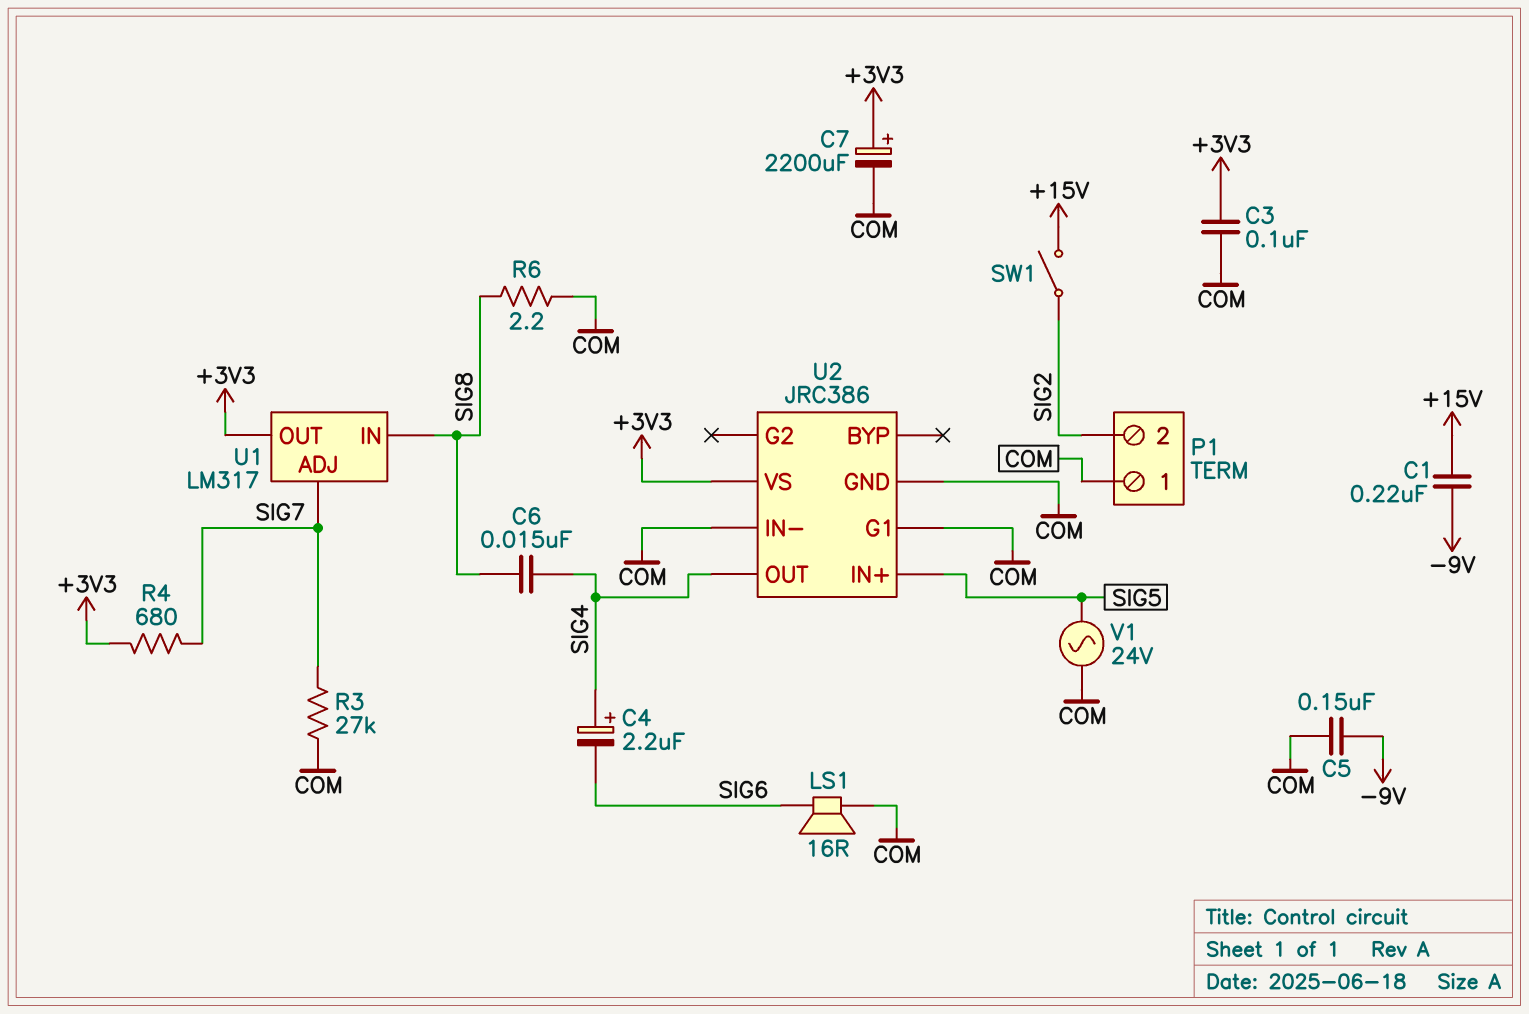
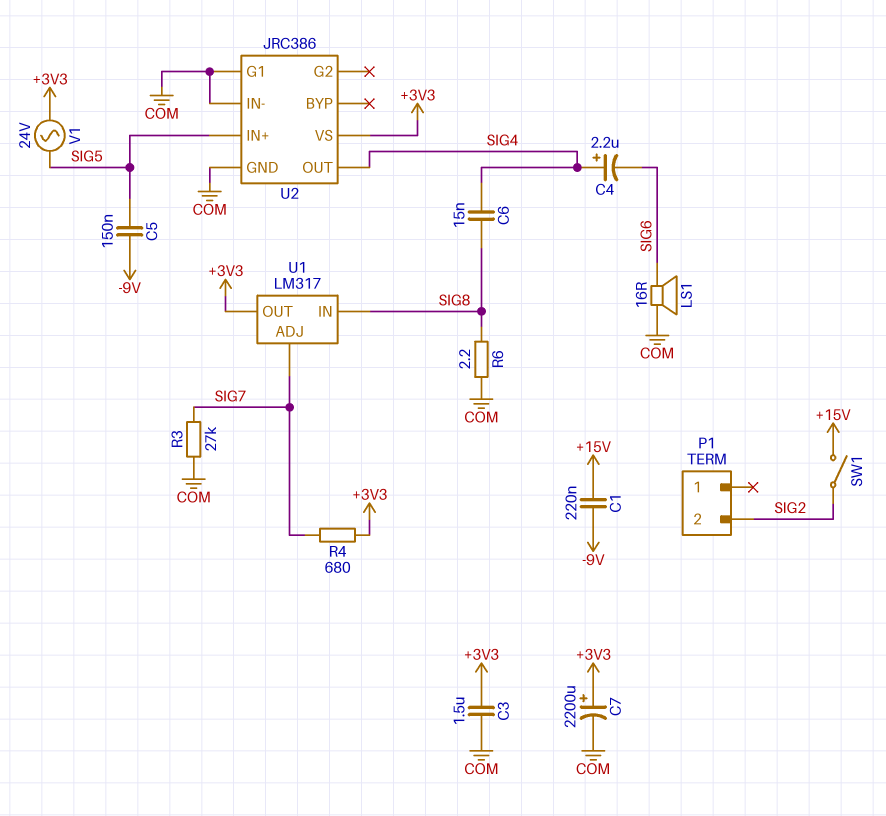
C3: 100nF (+3V3, COM) -> 1.5uF (+3V3, COM)
C5: 150nF (-9V, COM) -> 150nF (-9V, SIG5)
P1 pin 1: COM -> none
V1: AC 24V (COM, SIG5) -> AC 24V (+3V3, SIG5)

